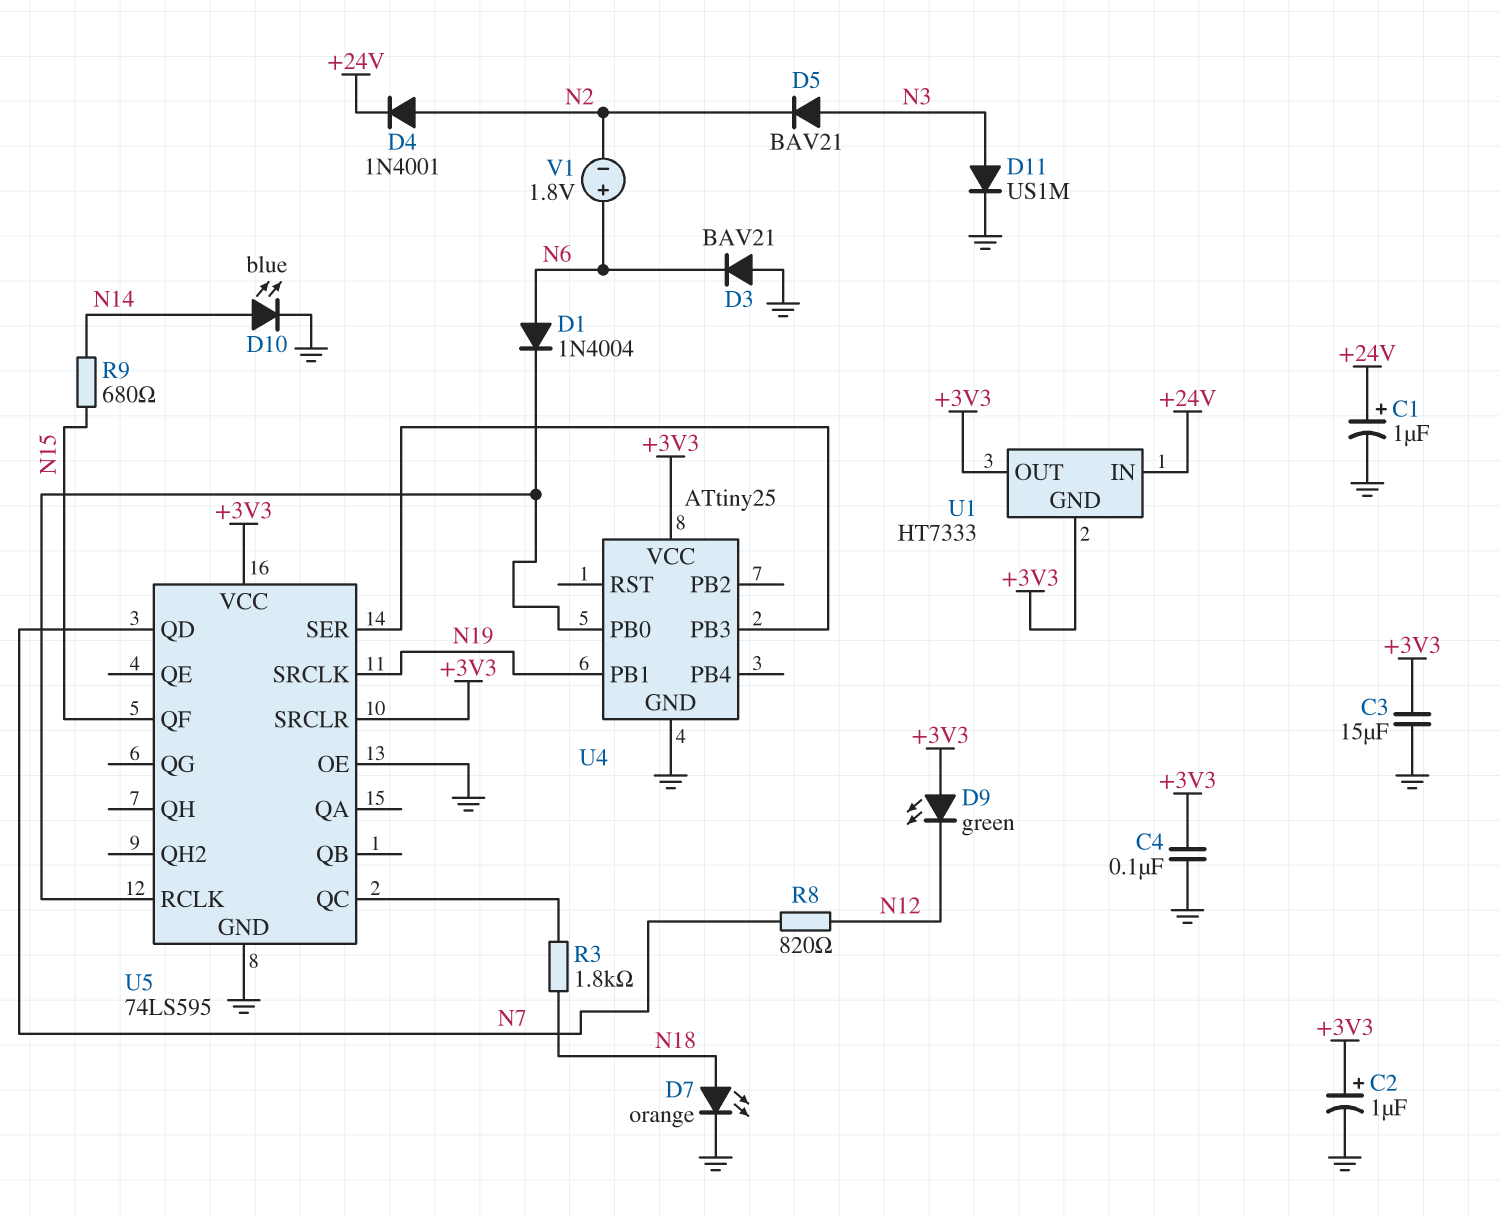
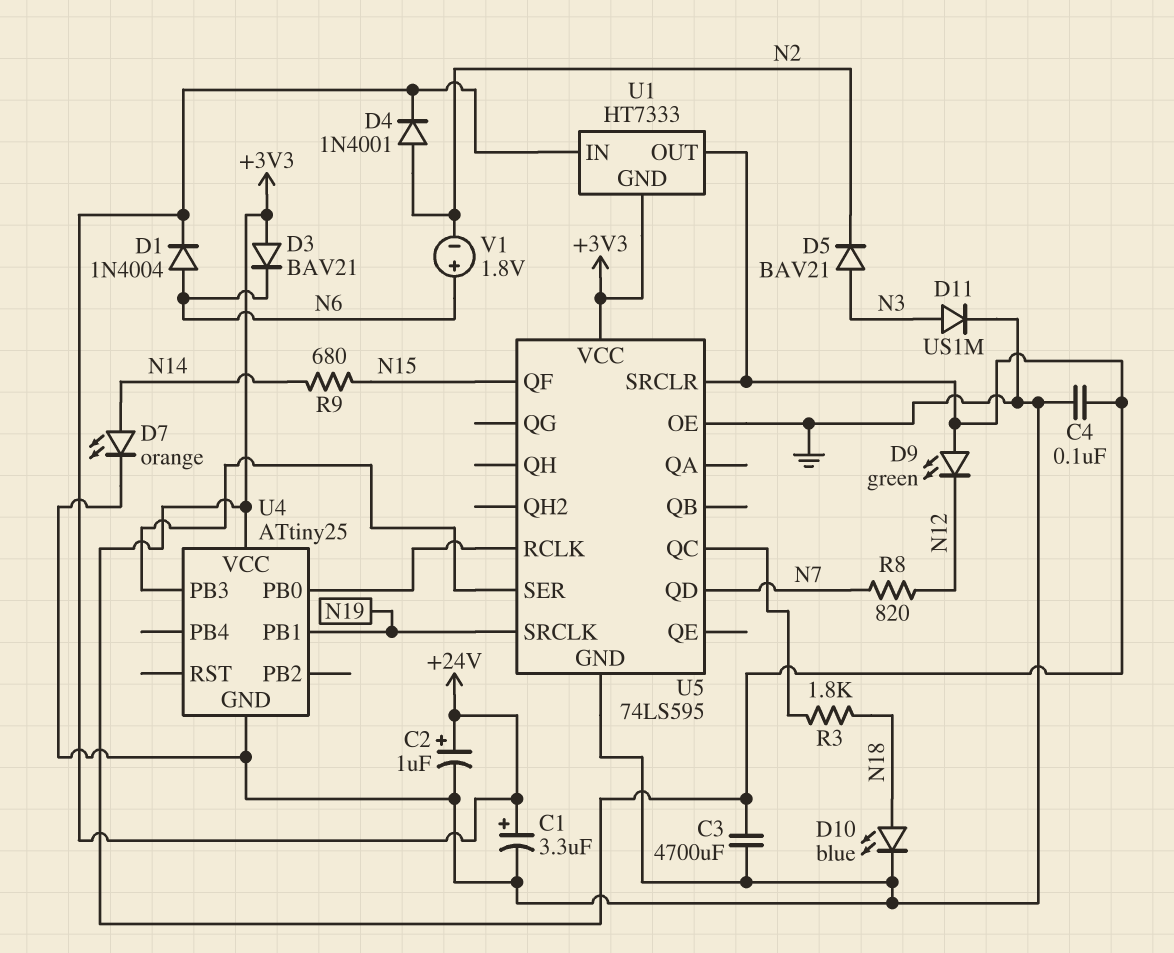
C1: 1uF (plus +24V, minus GND) -> 3.3uF (plus +24V, minus GND)
C2: 1uF (plus +3V3, minus GND) -> 1uF (plus +24V, minus GND)
C3: 15uF (+3V3, GND) -> 4700uF (+3V3, GND)
D1: diode 1N4004 (A N6, K U4/PB0) -> diode 1N4004 (A N6, K +24V)
D3: diode BAV21 (A GND, K N6) -> diode BAV21 (A +3V3, K N6)
D7: LED orange (A N18, K GND) -> LED orange (A N14, K GND)
D10: LED blue (A N14, K GND) -> LED blue (A N18, K GND)

